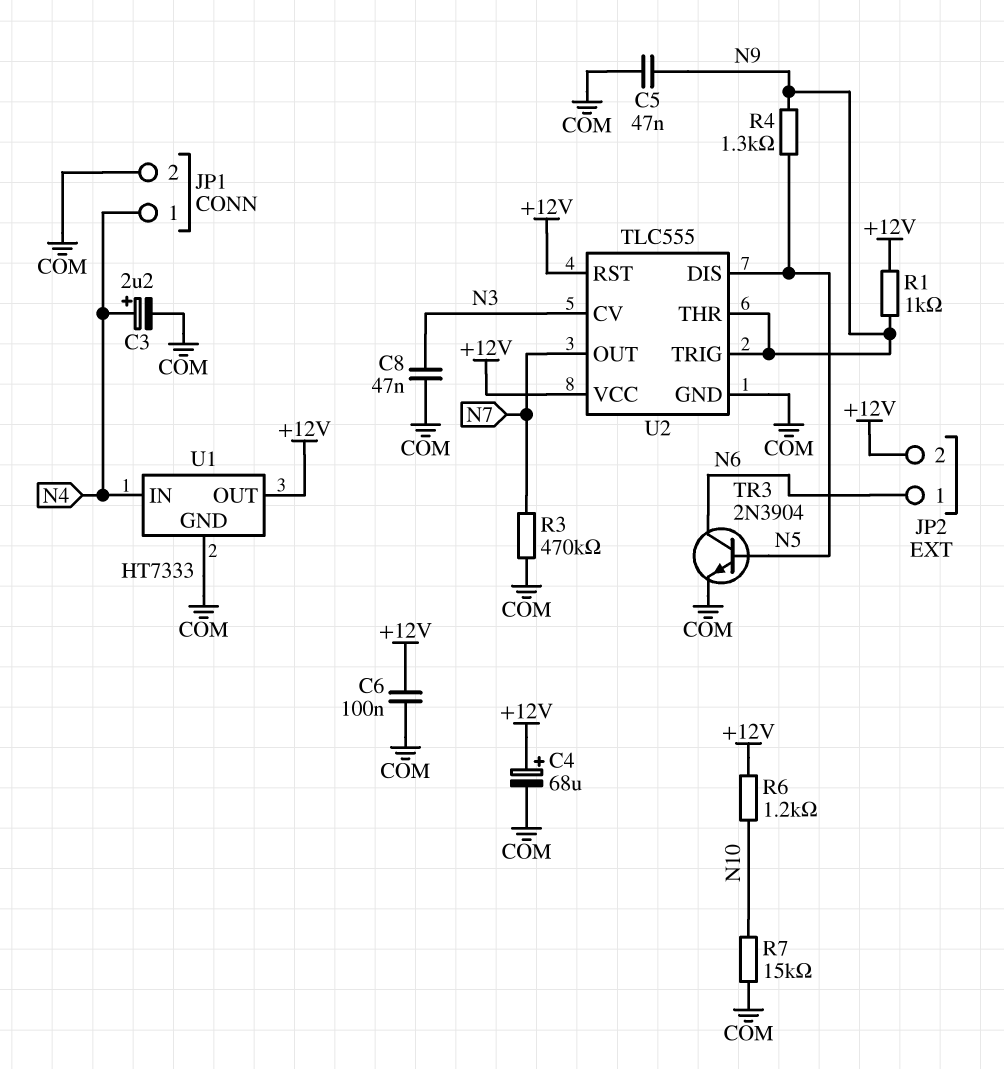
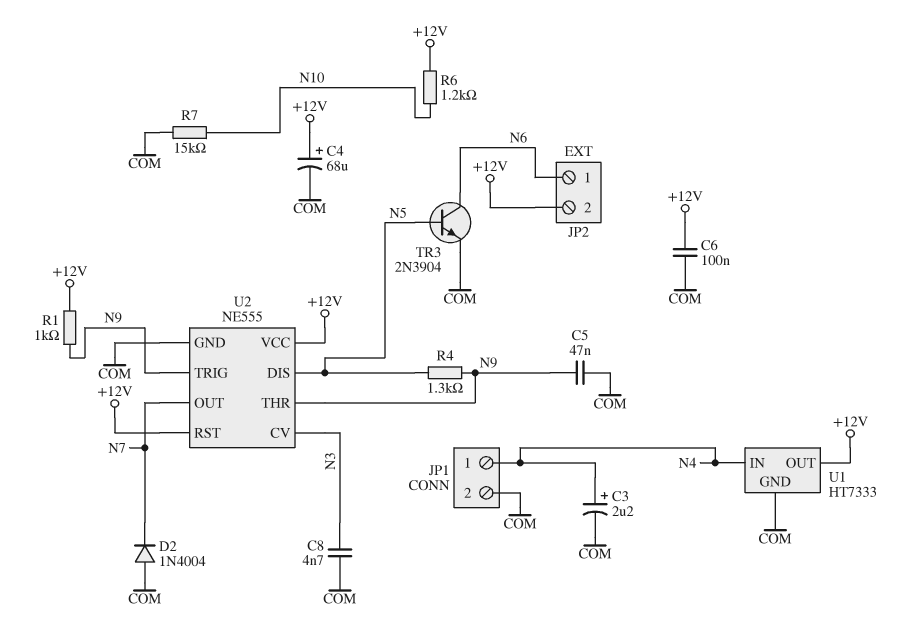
C8: 47nF (COM, N3) -> 4.7nF (COM, N3)
D2: none -> diode 1N4004 (A COM, K N7)
R3: 470k (COM, N7) -> none
U2: TLC555 -> NE555

